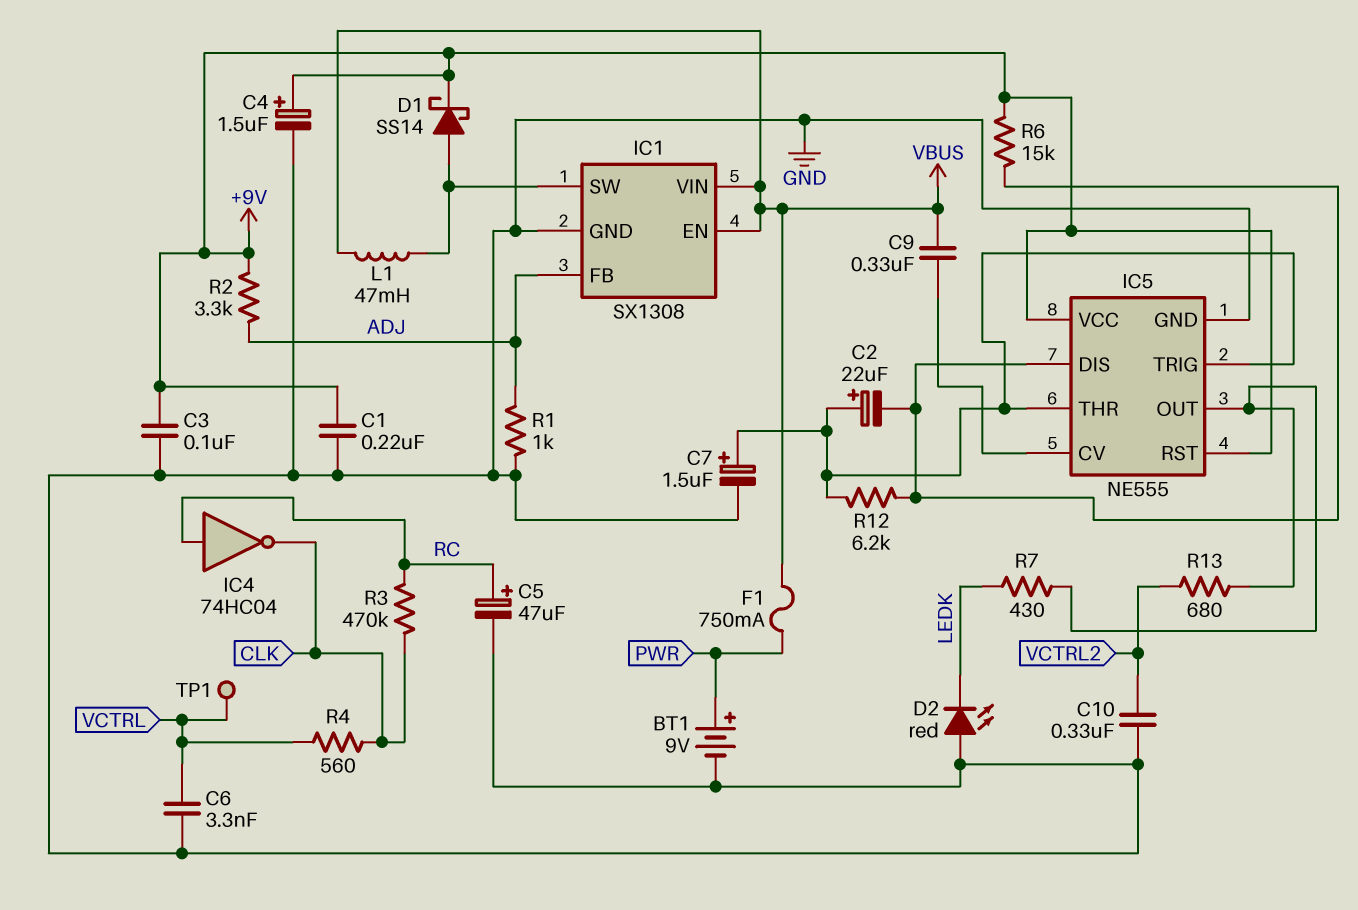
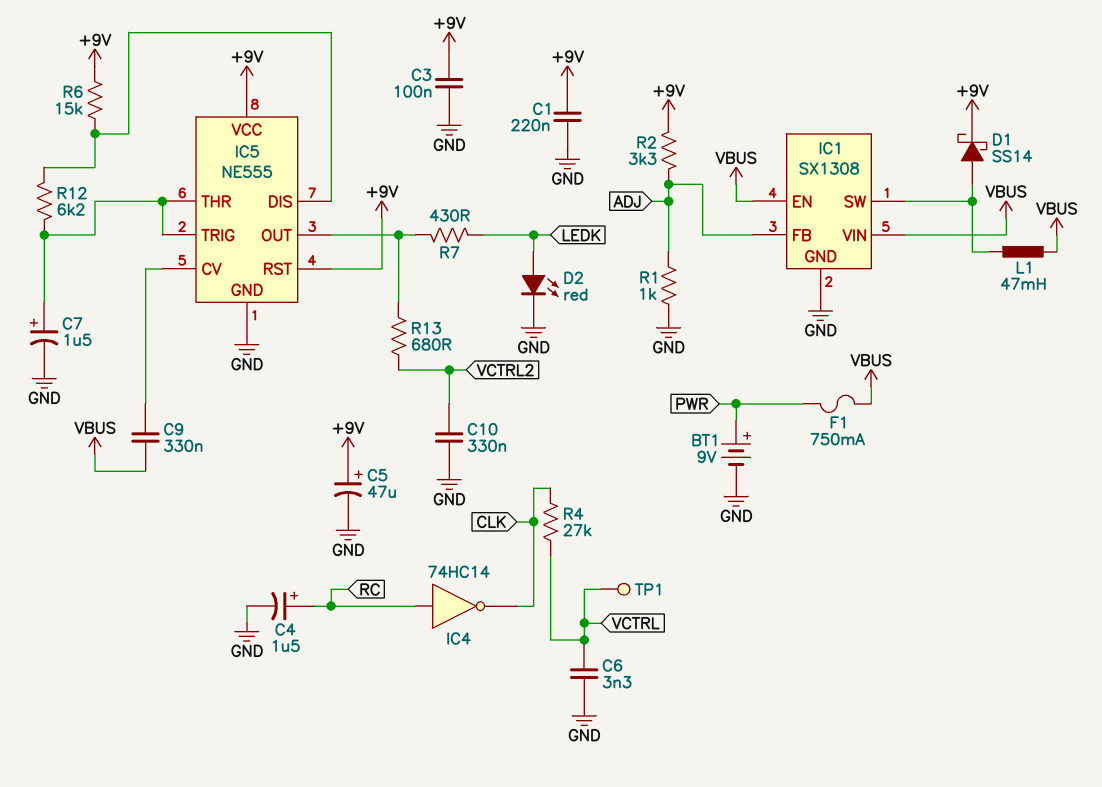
C2: 22uF (plus IC5/THR, minus IC5/DIS) -> none
C4: 1.5uF (plus +9V, minus GND) -> 1.5uF (plus RC, minus GND)
C5: 47uF (plus RC, minus GND) -> 47uF (plus +9V, minus GND)
D2: LED red (A GND, K LEDK) -> LED red (A LEDK, K GND)
IC4: NOT 74HC04 (in RC, out CLK) -> NOT 74HC14 (in RC, out CLK)
R3: 470k (CLK, RC) -> none
R4: 560 (CLK, VCTRL) -> 27k (CLK, VCTRL)

